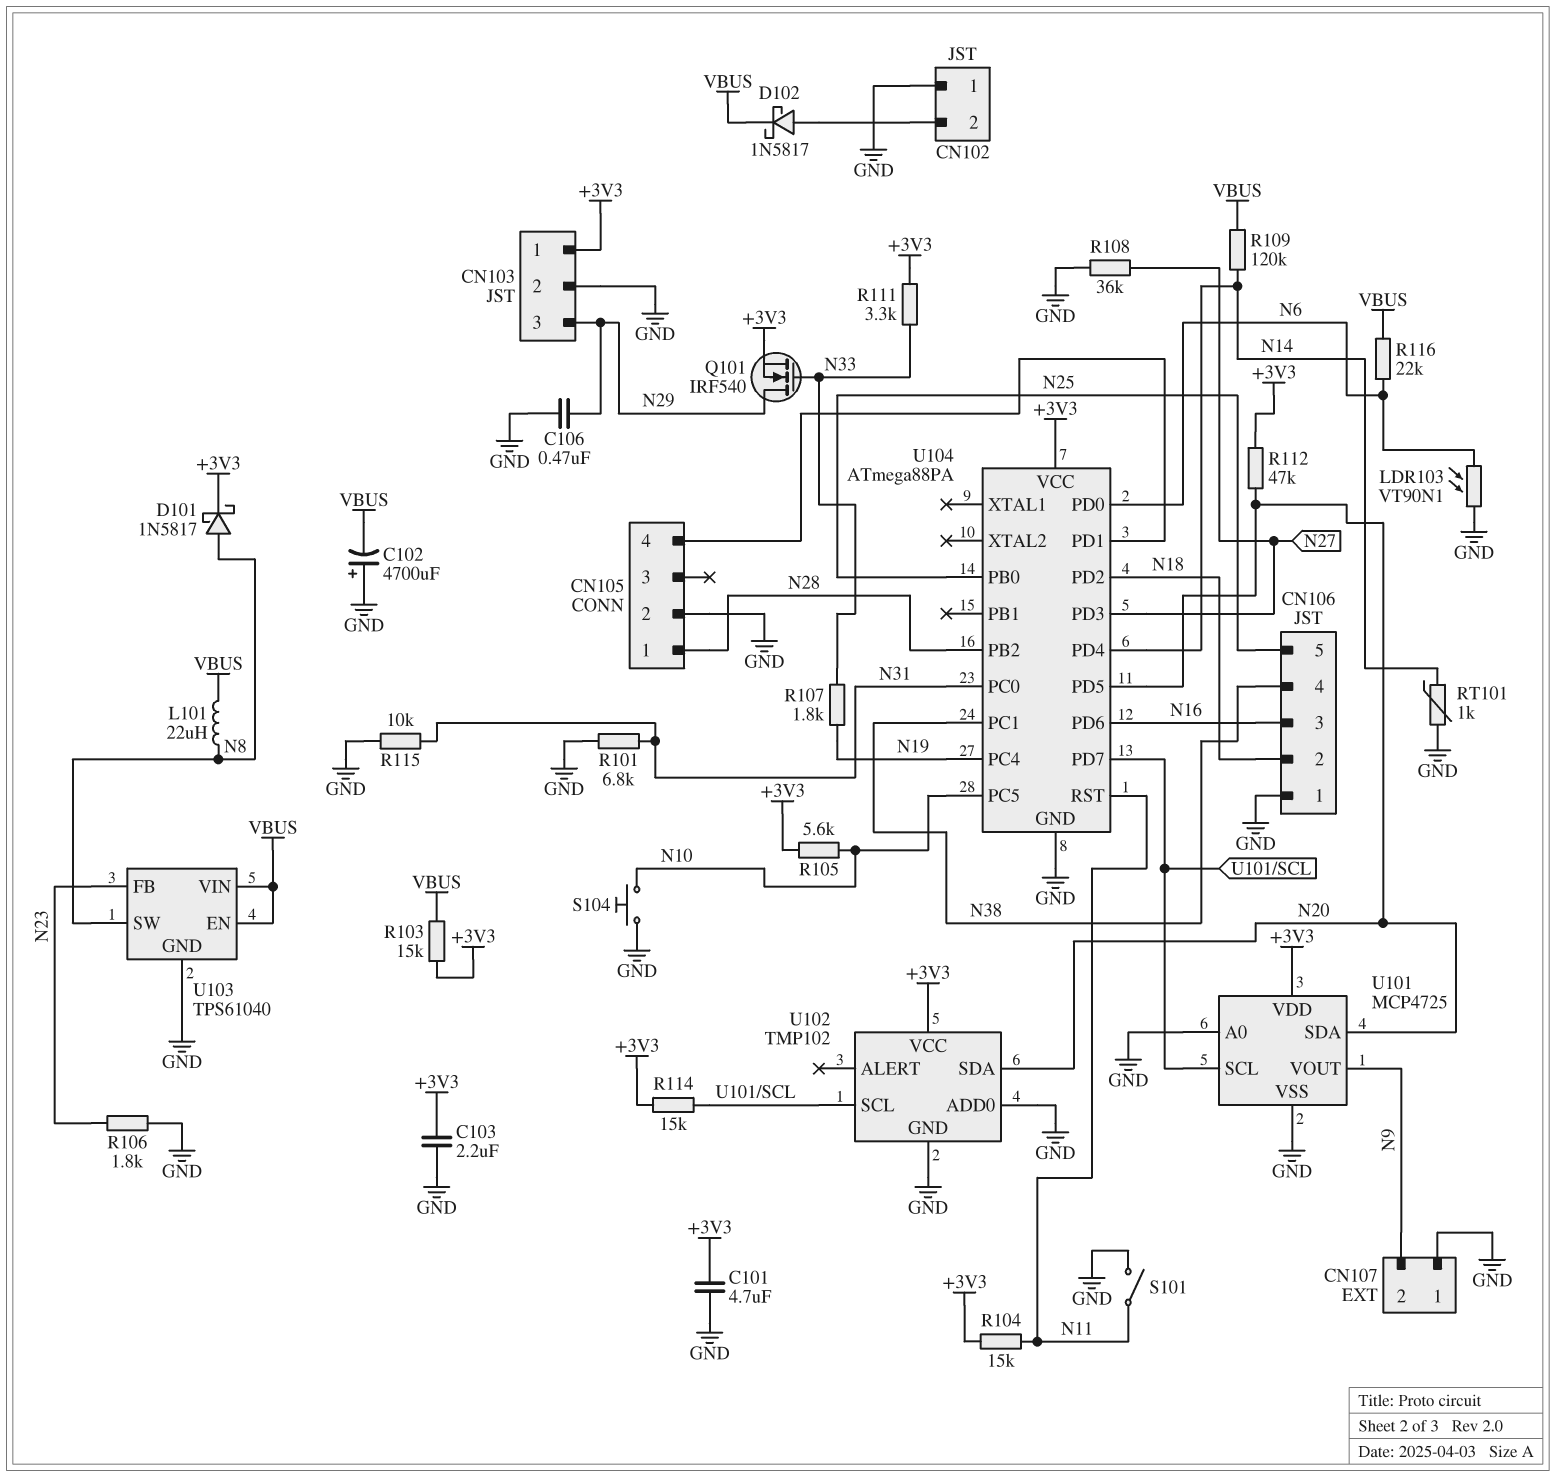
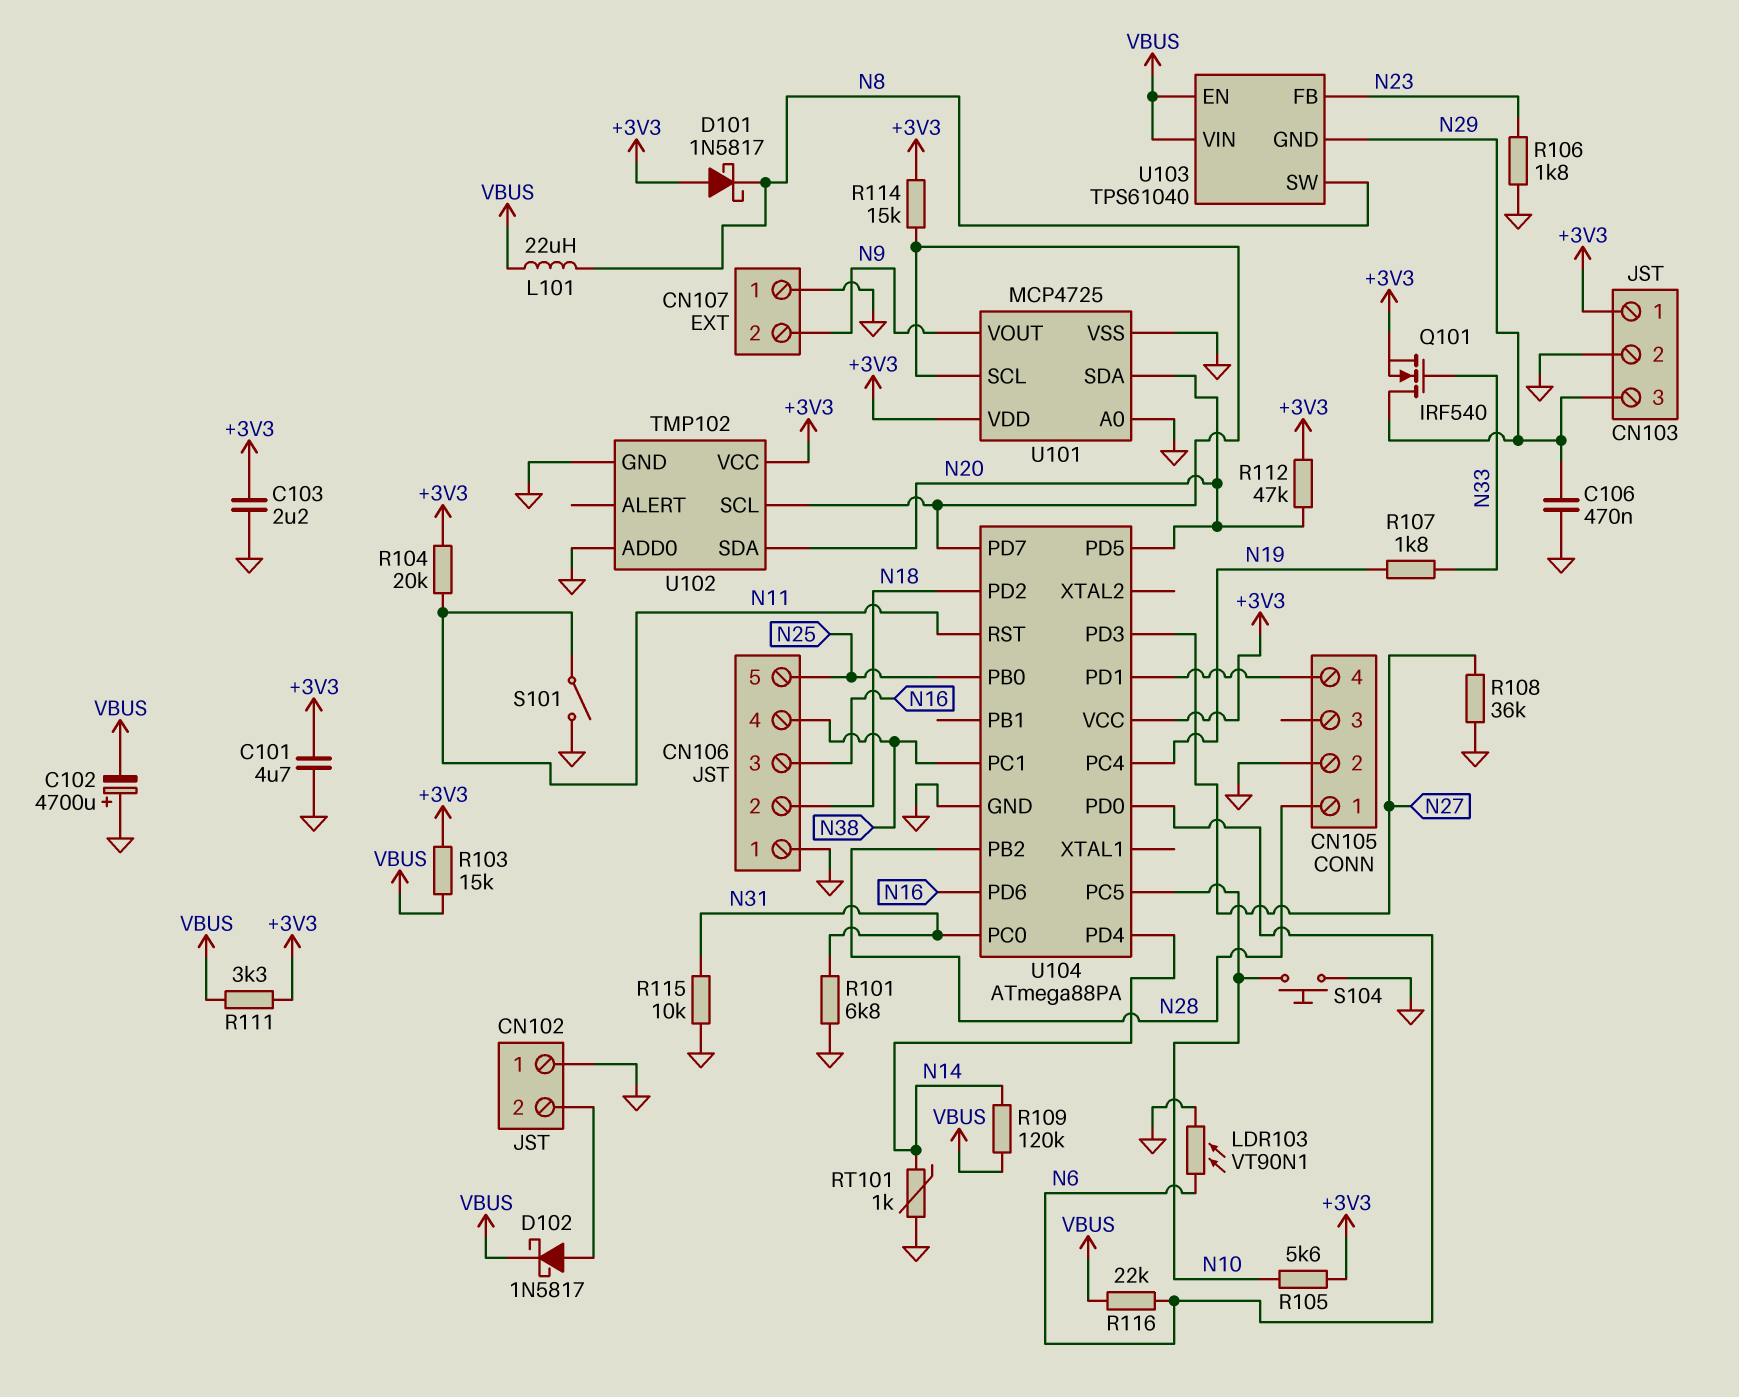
D101: schottky 1N5817 (A N8, K +3V3) -> schottky 1N5817 (A +3V3, K N8)
R104: 15k (+3V3, N11) -> 20k (+3V3, N11)
R111: 3.3k (+3V3, N33) -> 3.3k (+3V3, VBUS)
U103 pin GND: GND -> N29

